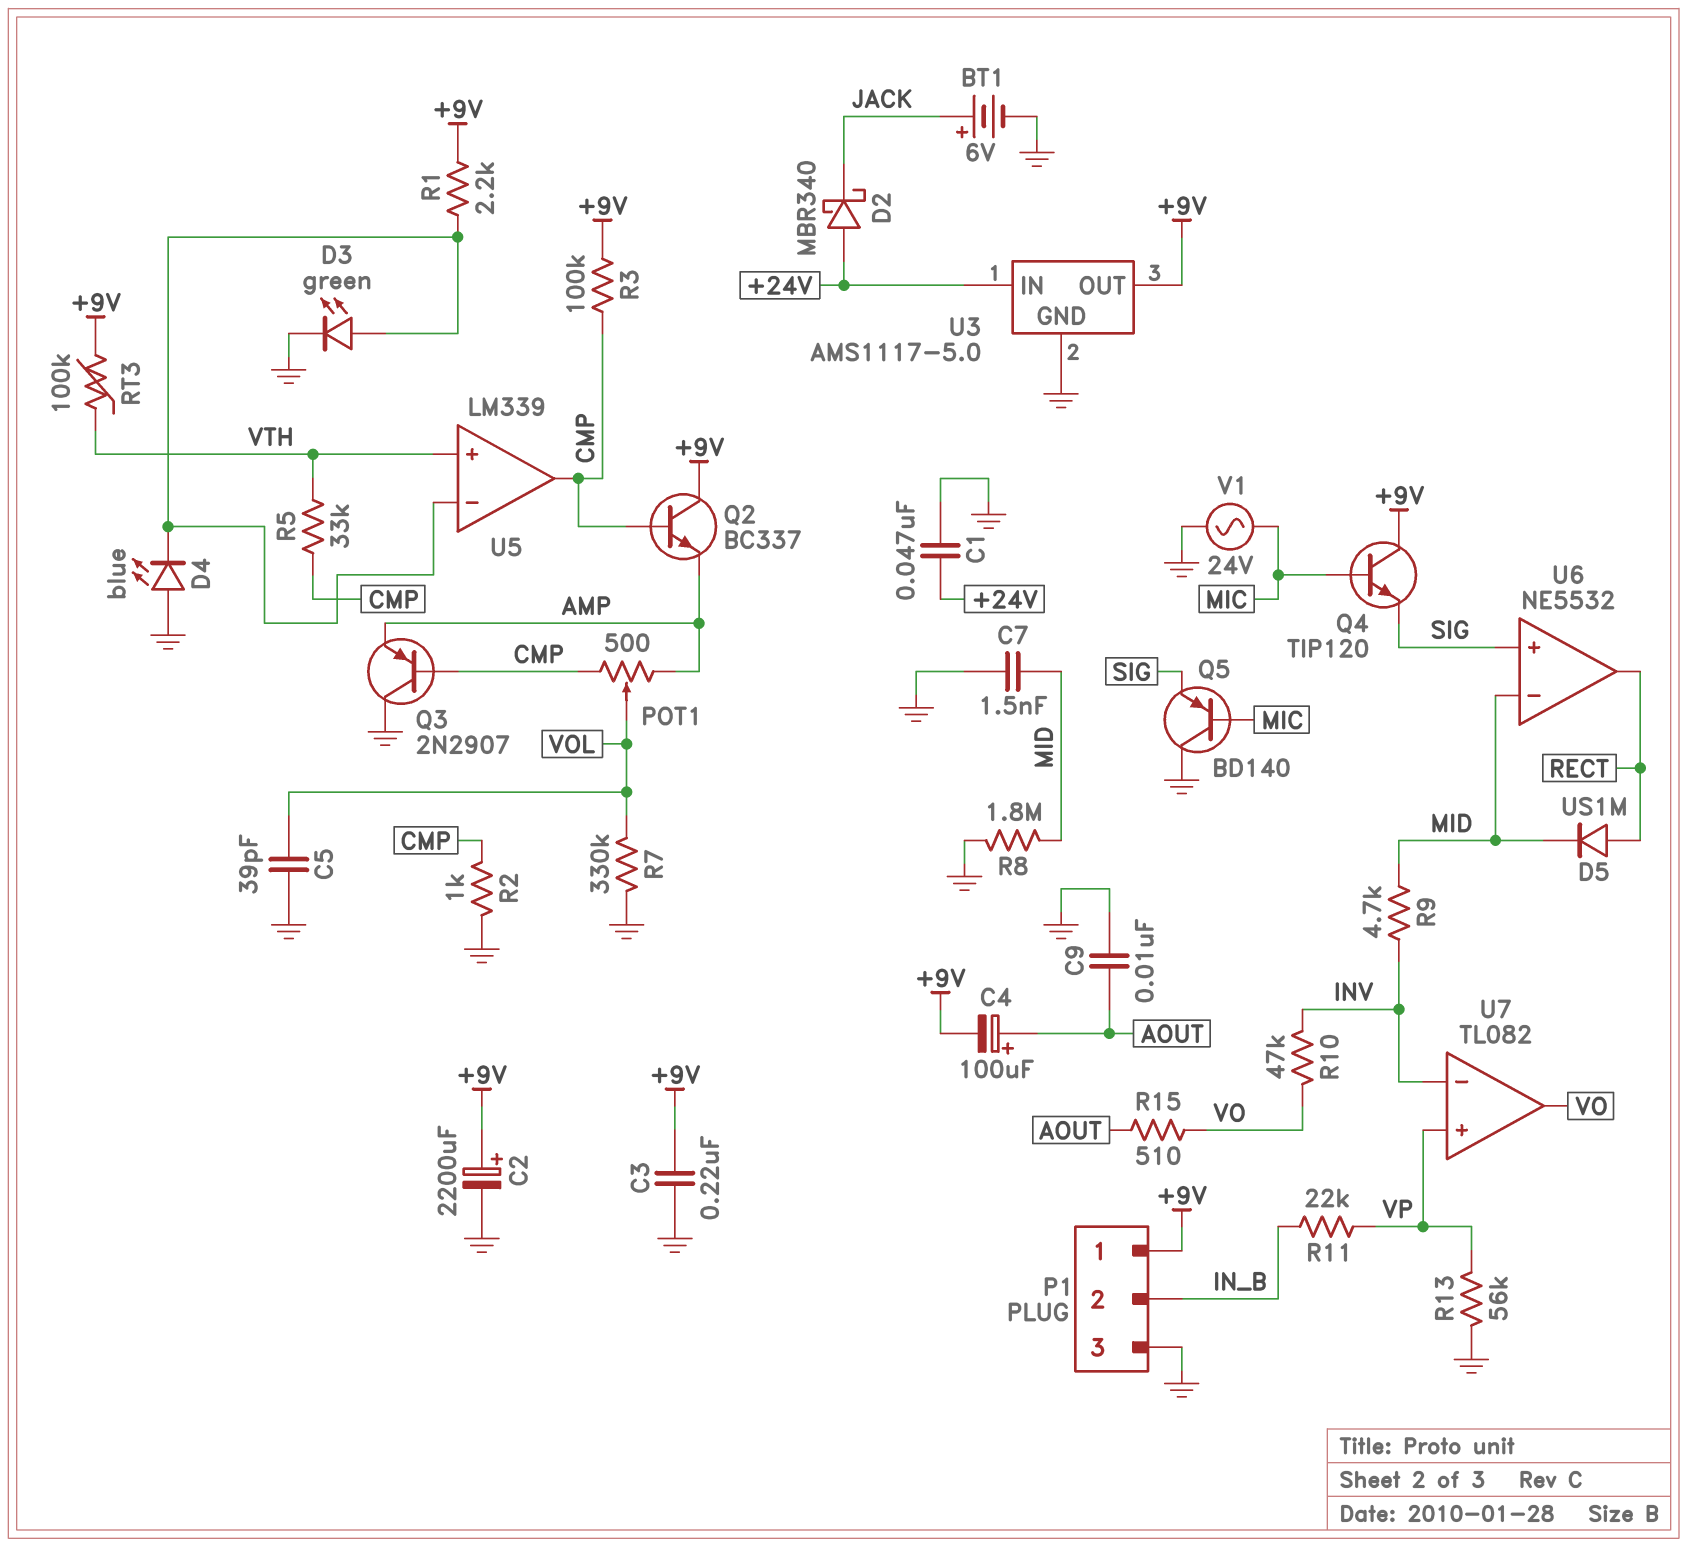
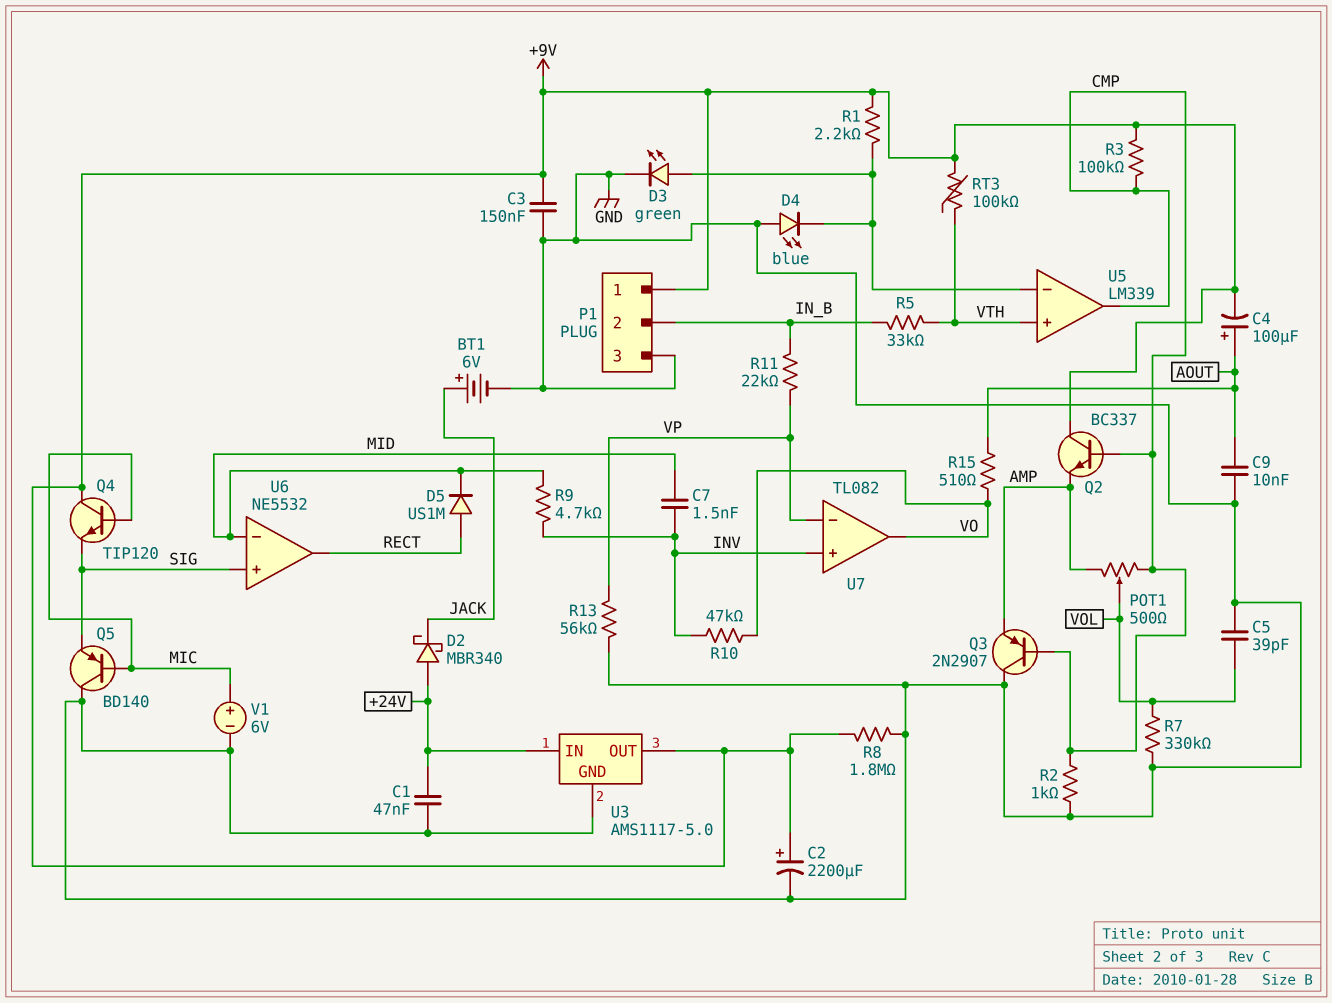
C3: 220nF (+9V, GND) -> 150nF (+9V, GND)
C7: 1.5nF (GND, MID) -> 1.5nF (INV, MID)
R5: 33k (CMP, VTH) -> 33k (IN_B, VTH)
R8: 1.8M (GND, MID) -> 1.8M (+9V, GND)
U7 pin in+: VP -> INV
U7 pin in-: INV -> VP
V1: AC 24V (GND, MIC) -> 6V (plus MIC, minus GND)

